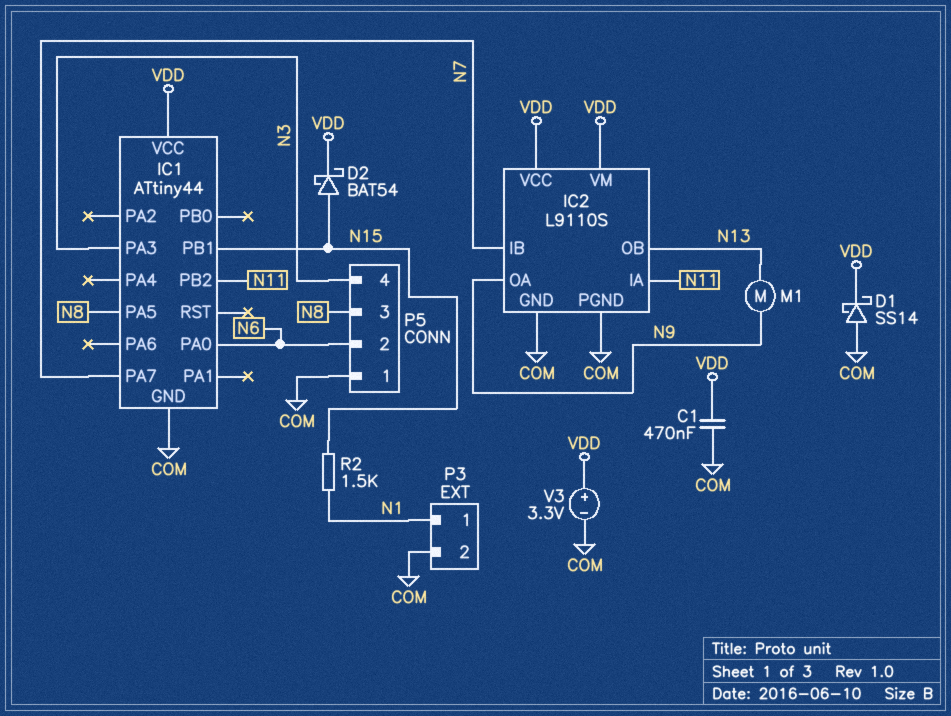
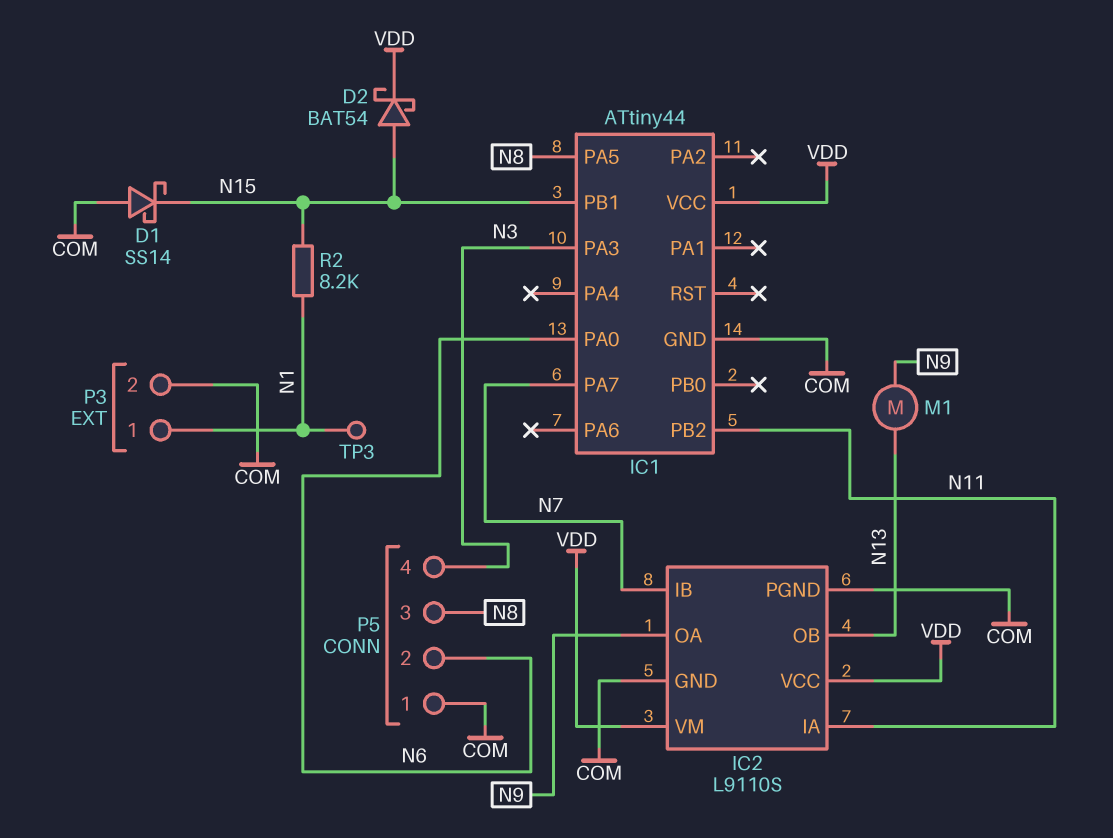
C1: 470nF (COM, VDD) -> none
D1: schottky SS14 (A COM, K VDD) -> schottky SS14 (A COM, K N15)
R2: 1.5k (N1, N15) -> 8.2k (N1, N15)
TP3: none -> test point (N1)
V3: 3.3V (plus VDD, minus COM) -> none

